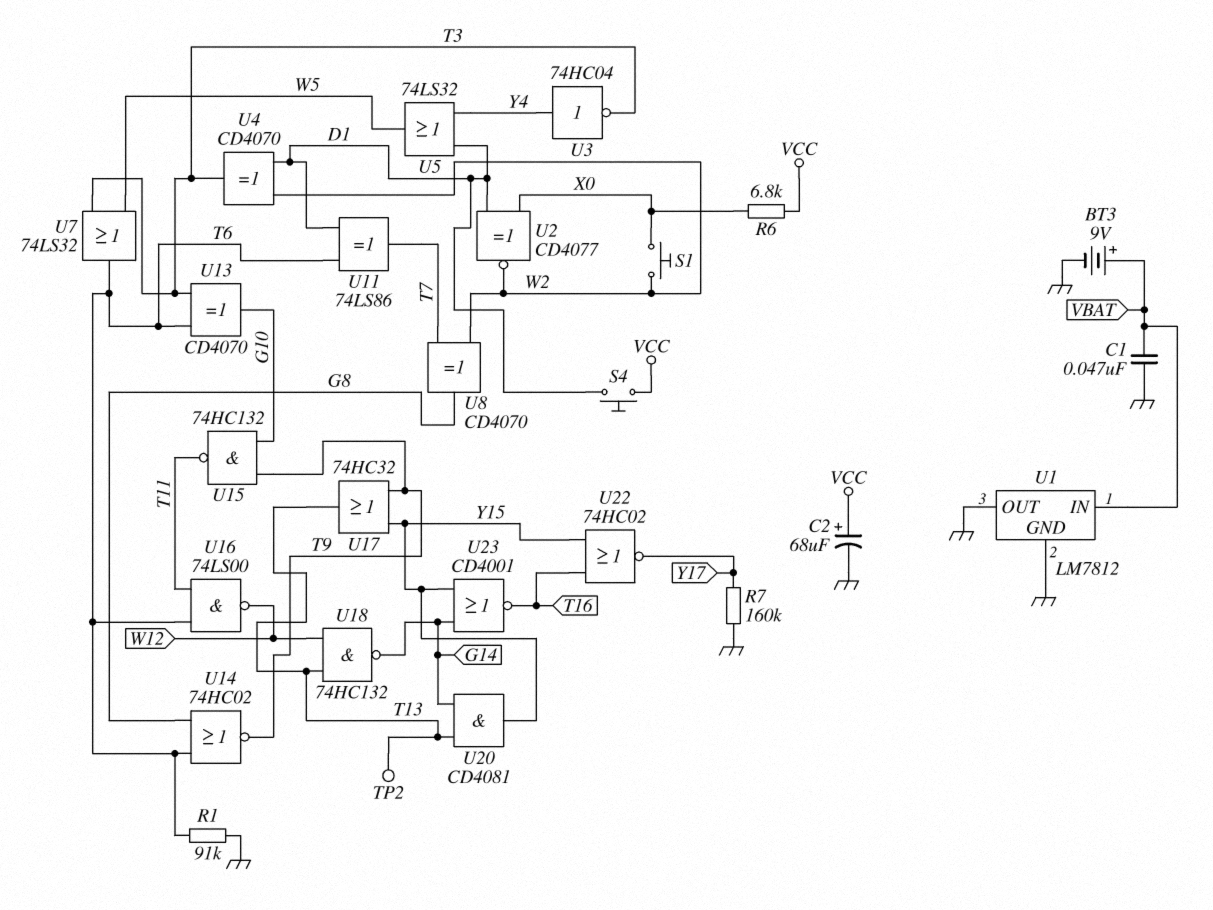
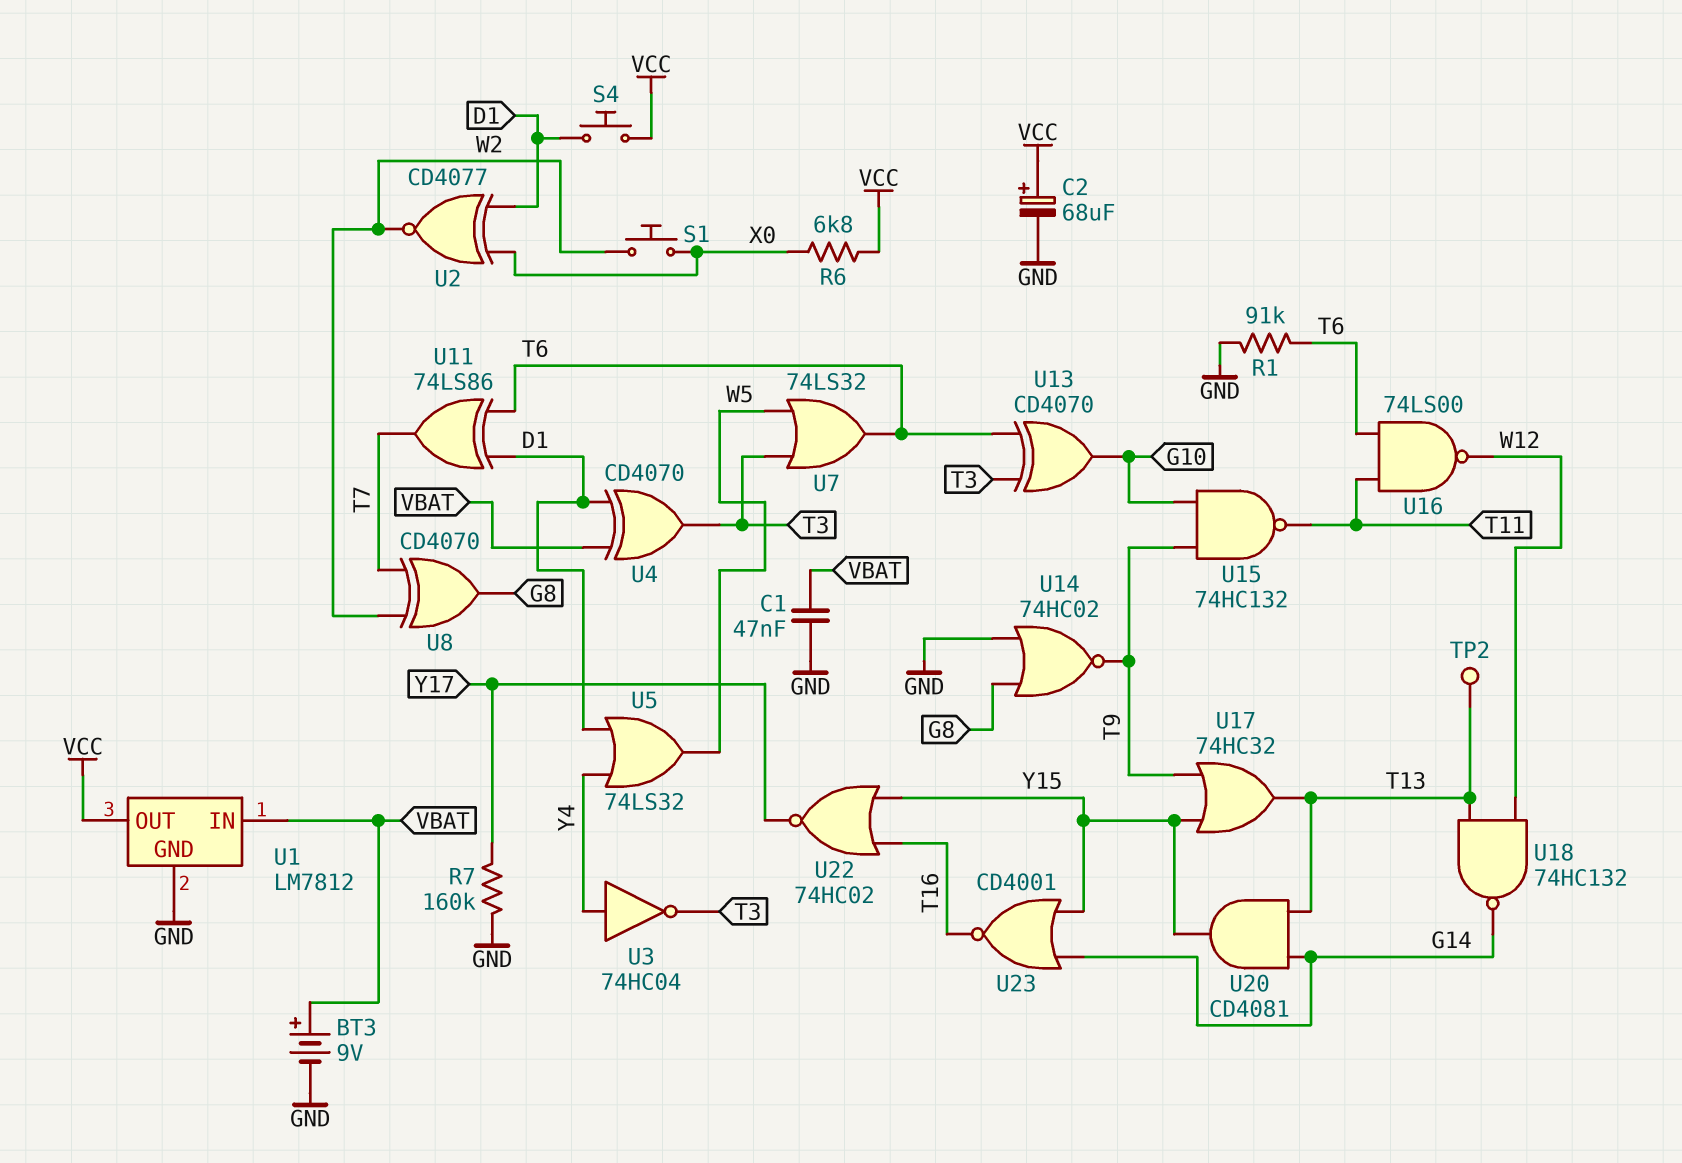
U1 pin OUT: GND -> VCC
U4: XOR CD4070 (in D1, in W2, out T3) -> XOR CD4070 (in D1, in VBAT, out T3)
U14: NOR 74HC02 (in G8, in T6, out T9) -> NOR 74HC02 (in G8, in GND, out T9)

